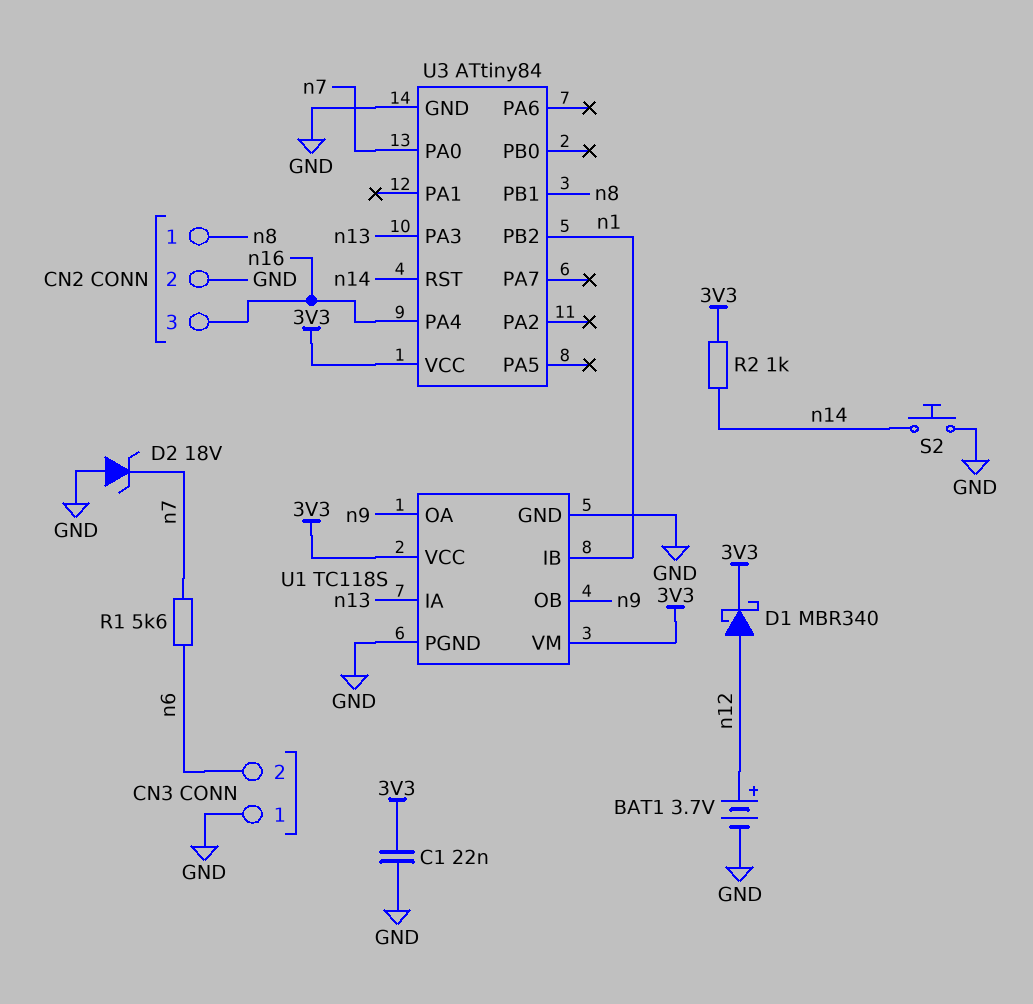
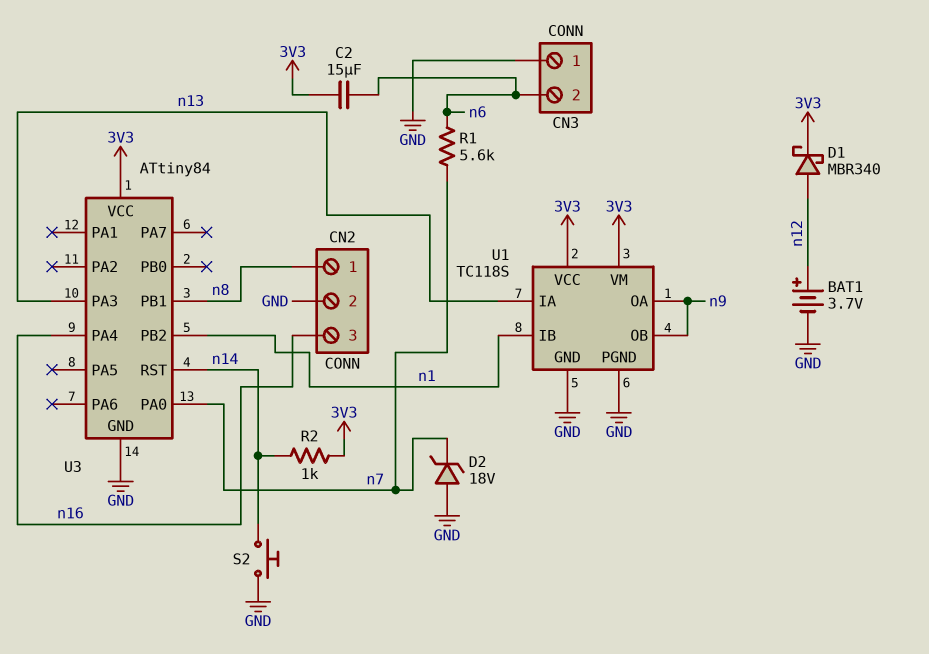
C1: 22nF (3V3, GND) -> none
C2: none -> 15uF (3V3, n6)

